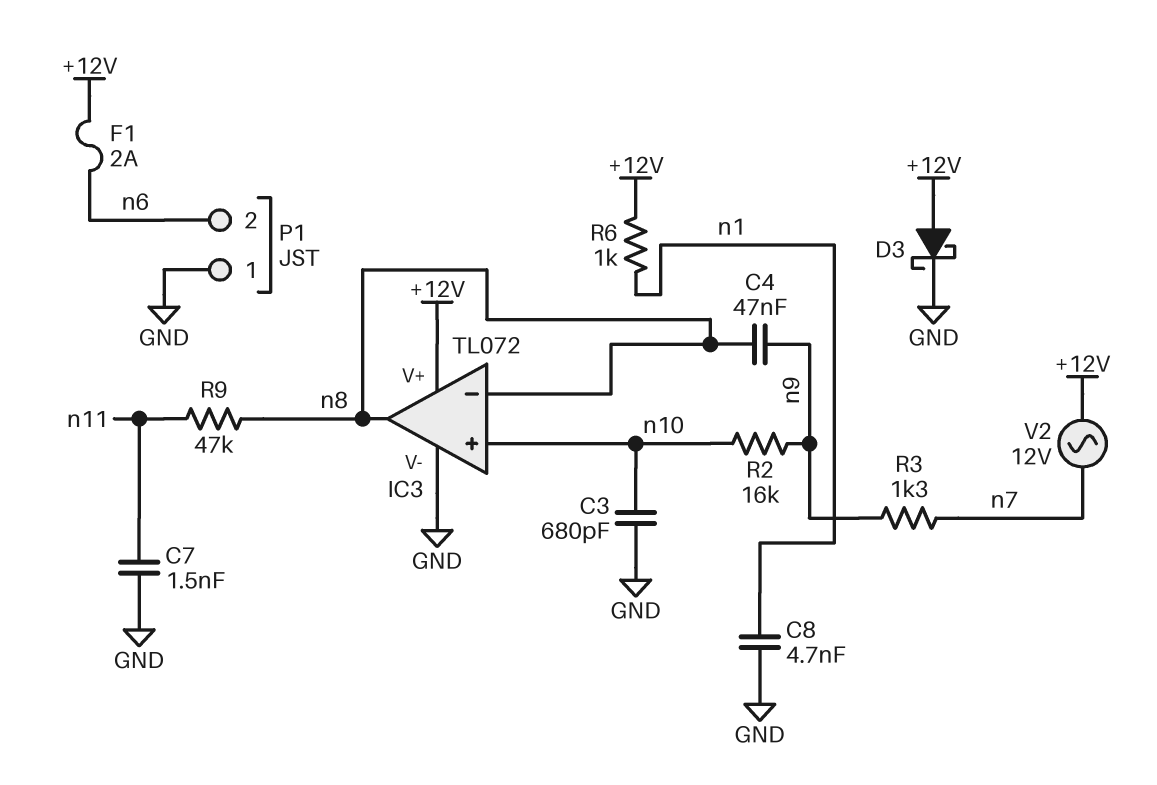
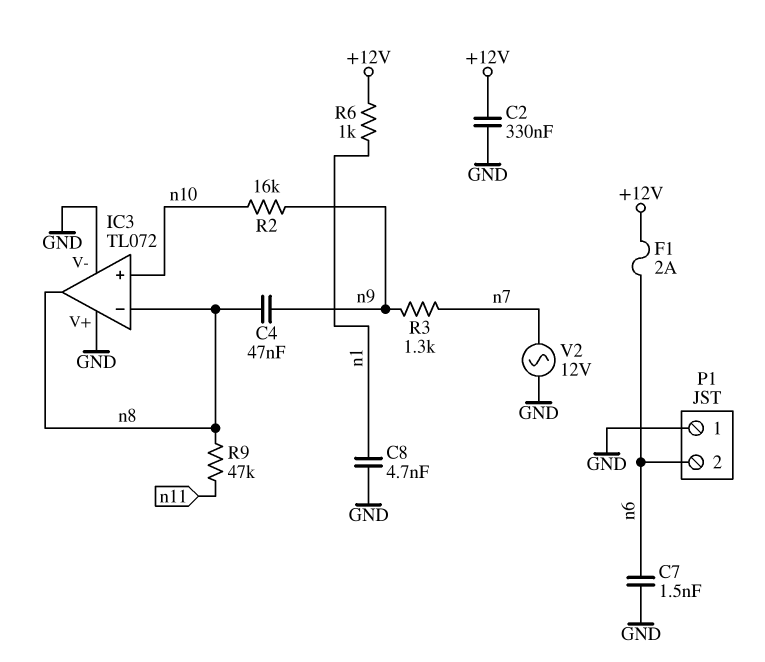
C2: none -> 330nF (+12V, GND)
C3: 680pF (GND, n10) -> none
C7: 1.5nF (GND, n11) -> 1.5nF (GND, n6)
D3: schottky (A +12V, K GND) -> none
IC3 pin V+: +12V -> GND
V2: AC 12V (+12V, n7) -> AC 12V (GND, n7)

